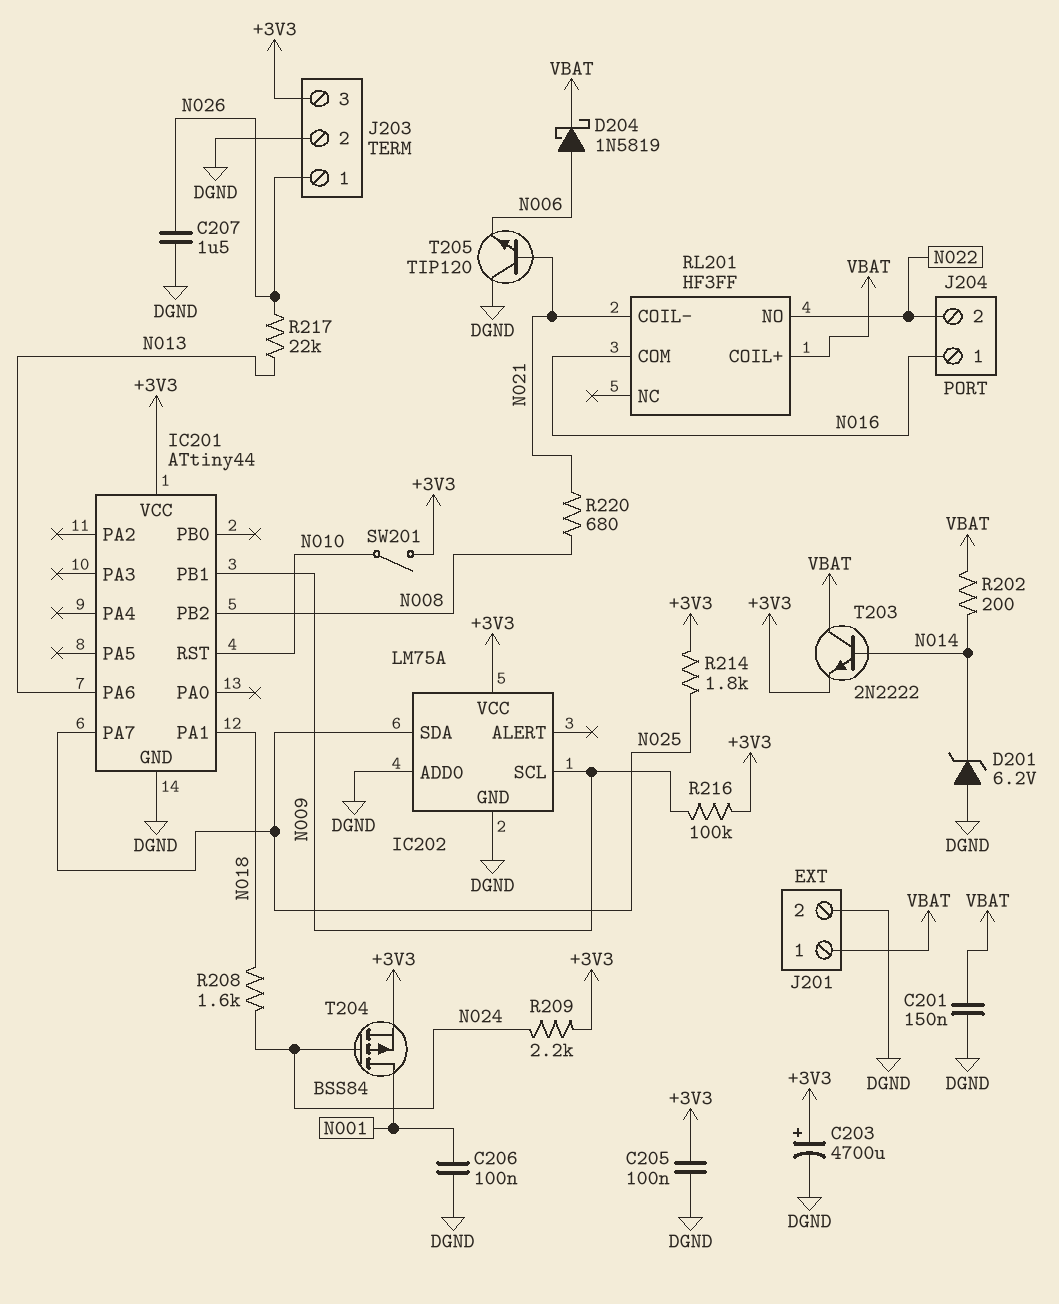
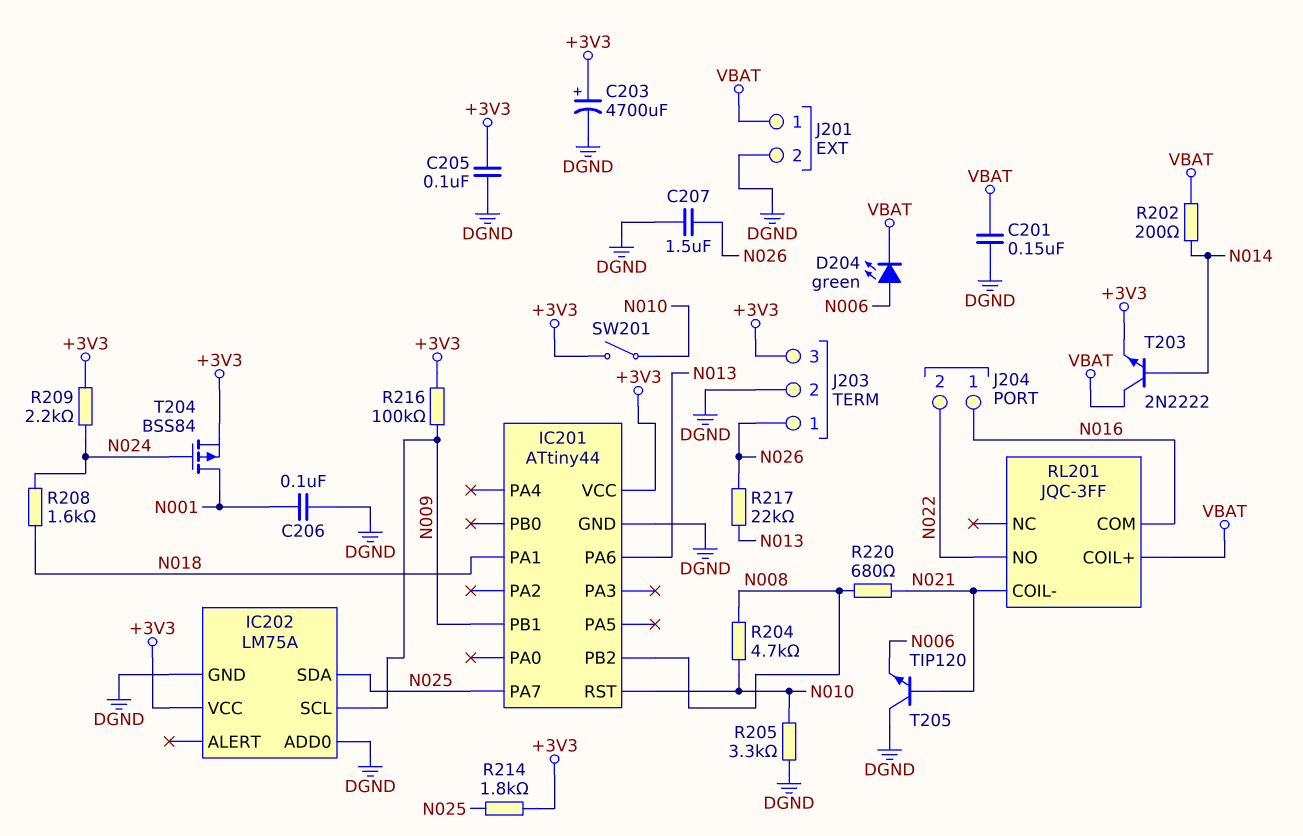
D201: zener 6.2V (A DGND, K N014) -> none
D204: schottky 1N5819 (A N006, K VBAT) -> LED green (A N006, K VBAT)
R204: none -> 4.7k (N008, N010)
R205: none -> 3.3k (DGND, N010)
RL201: HF3FF -> JQC-3FF

